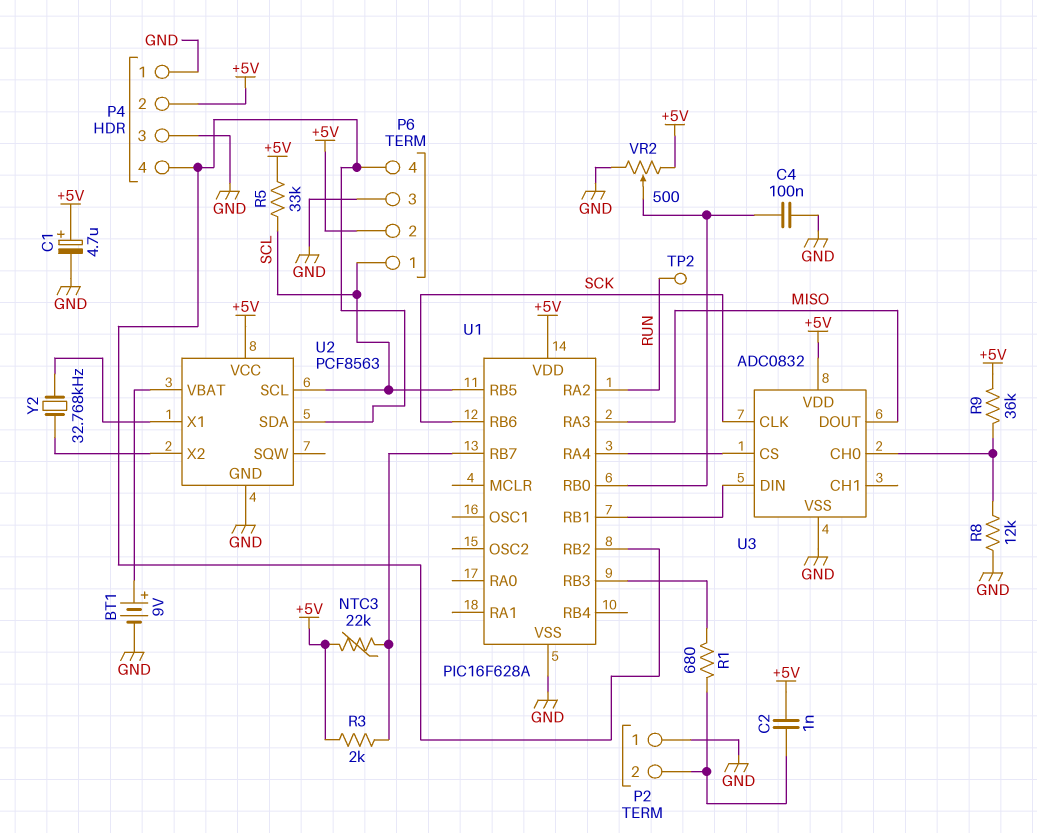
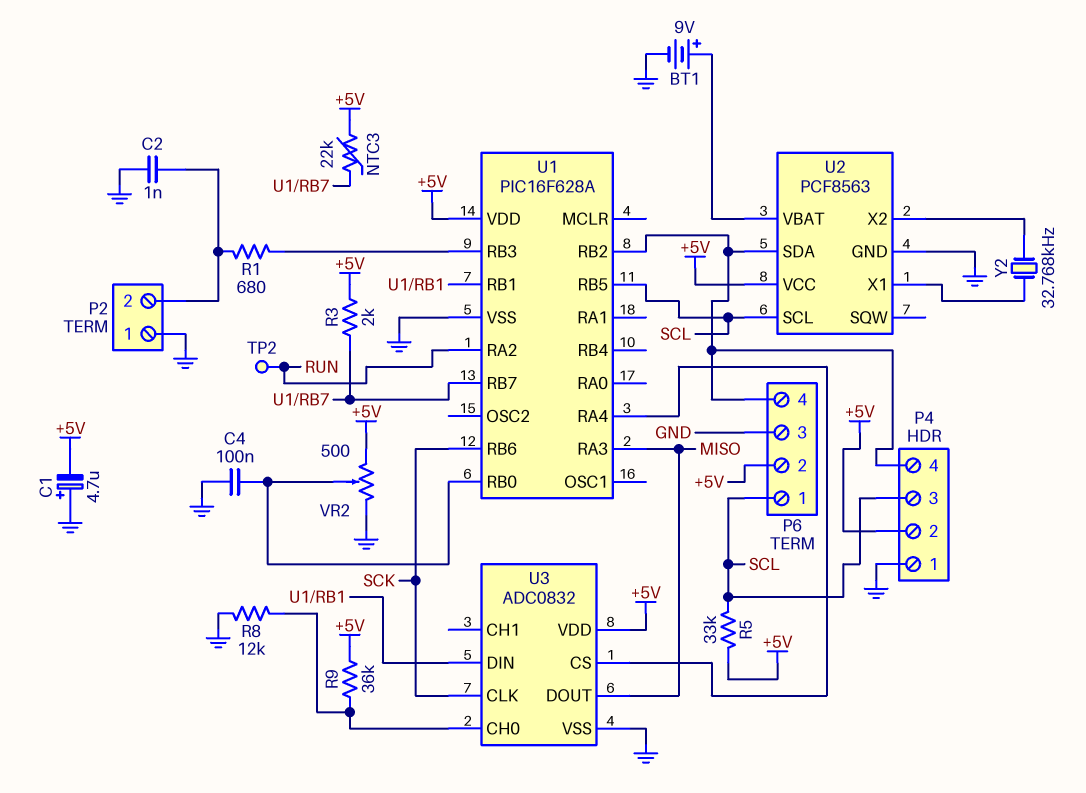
C1: 4.7uF (plus +5V, minus GND) -> 4.7uF (plus GND, minus +5V)
C2: 1nF (+5V, P2/2) -> 1nF (GND, P2/2)
P4 pin 3: GND -> SCL

